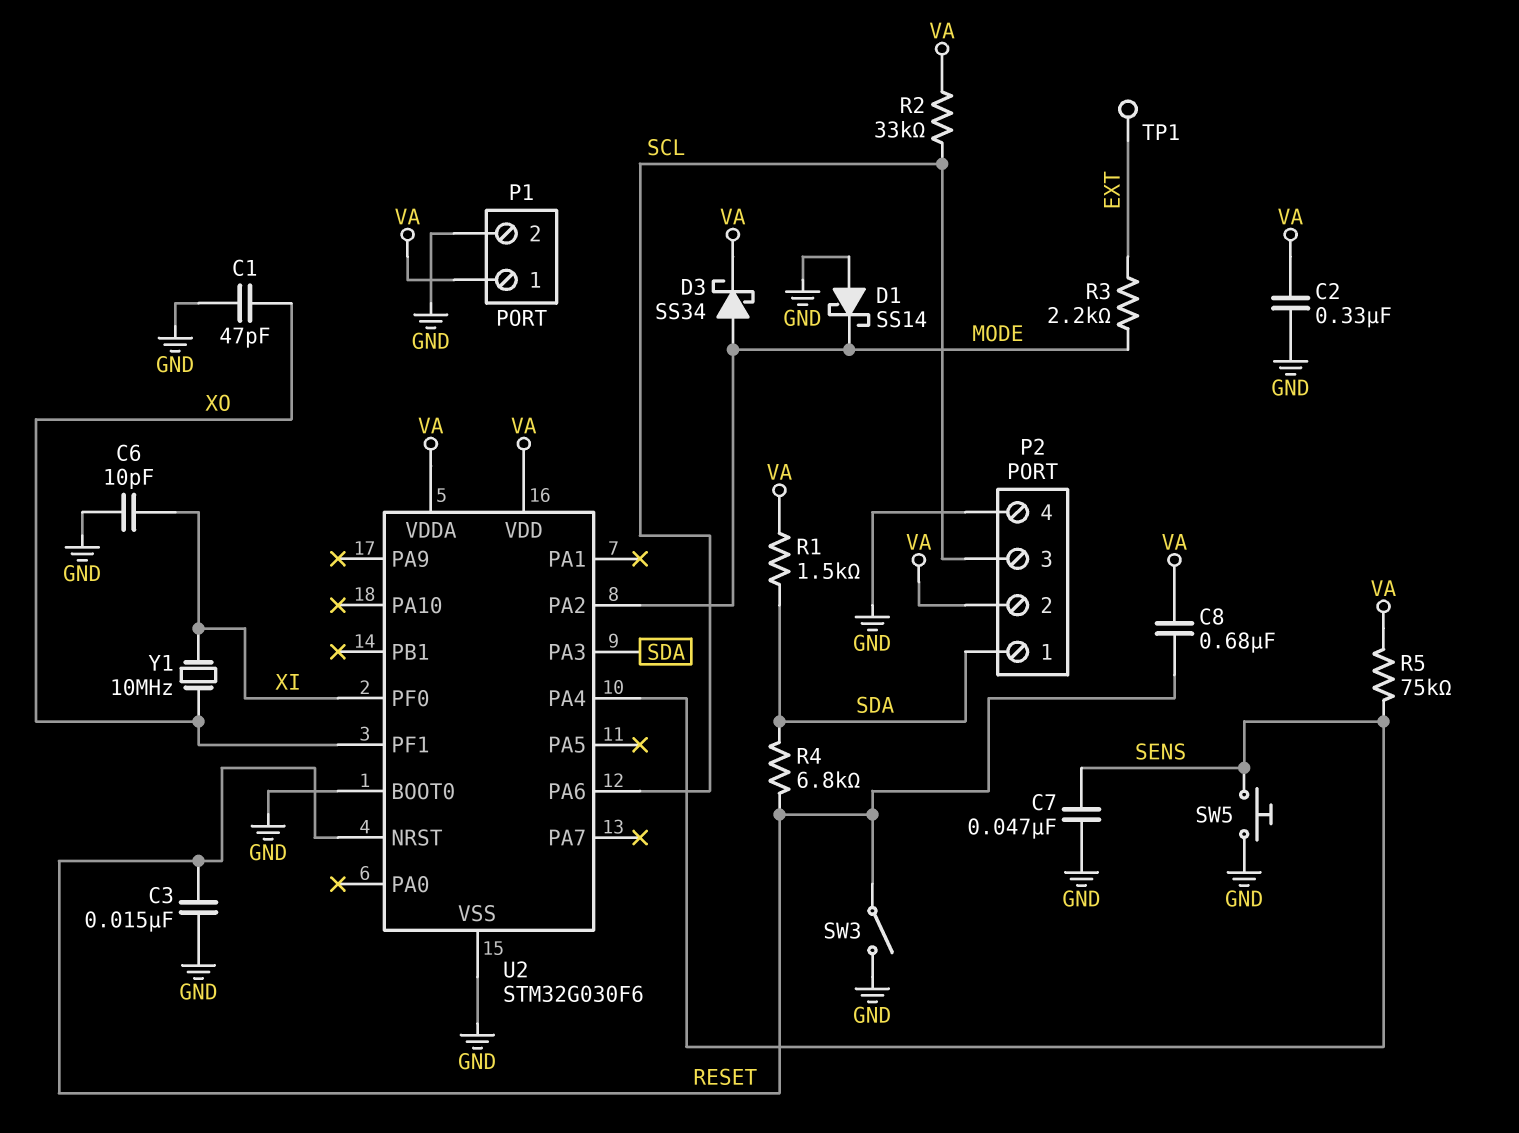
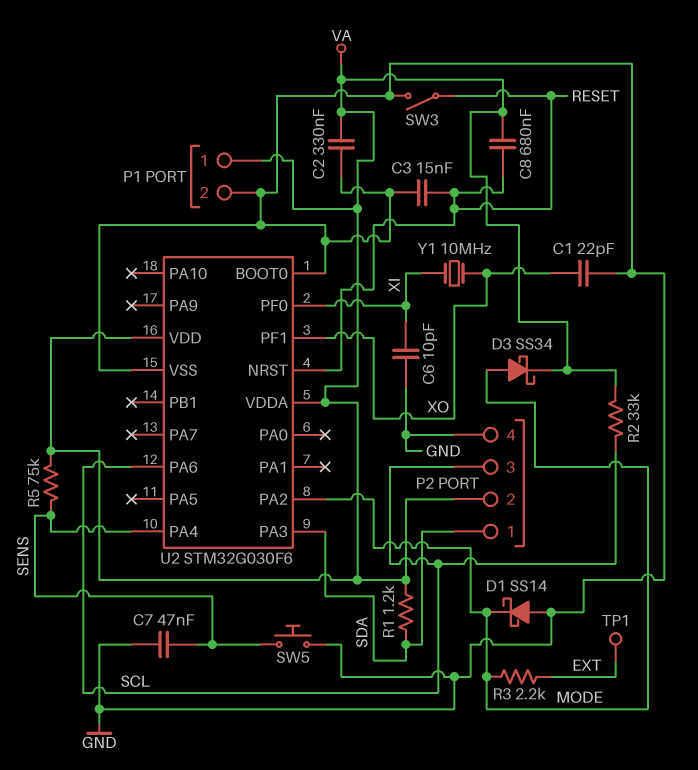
C1: 47pF (GND, XO) -> 22pF (GND, XO)
R1: 1.5k (SDA, VA) -> 1.2k (SDA, VA)
R4: 6.8k (RESET, SDA) -> none

